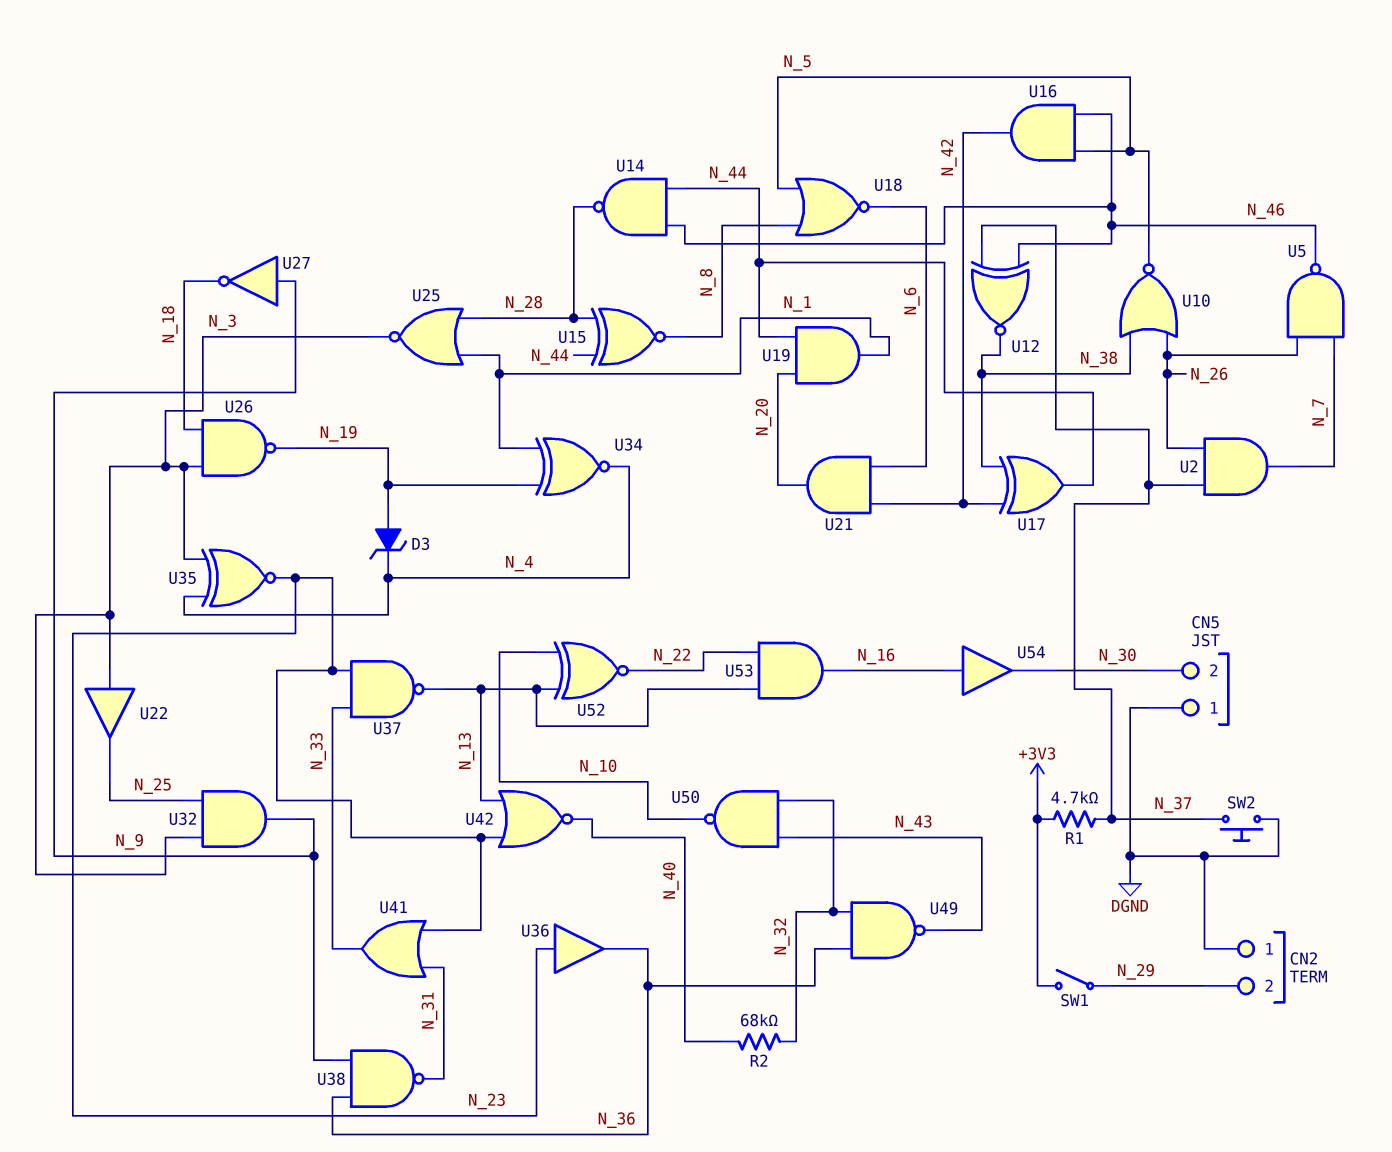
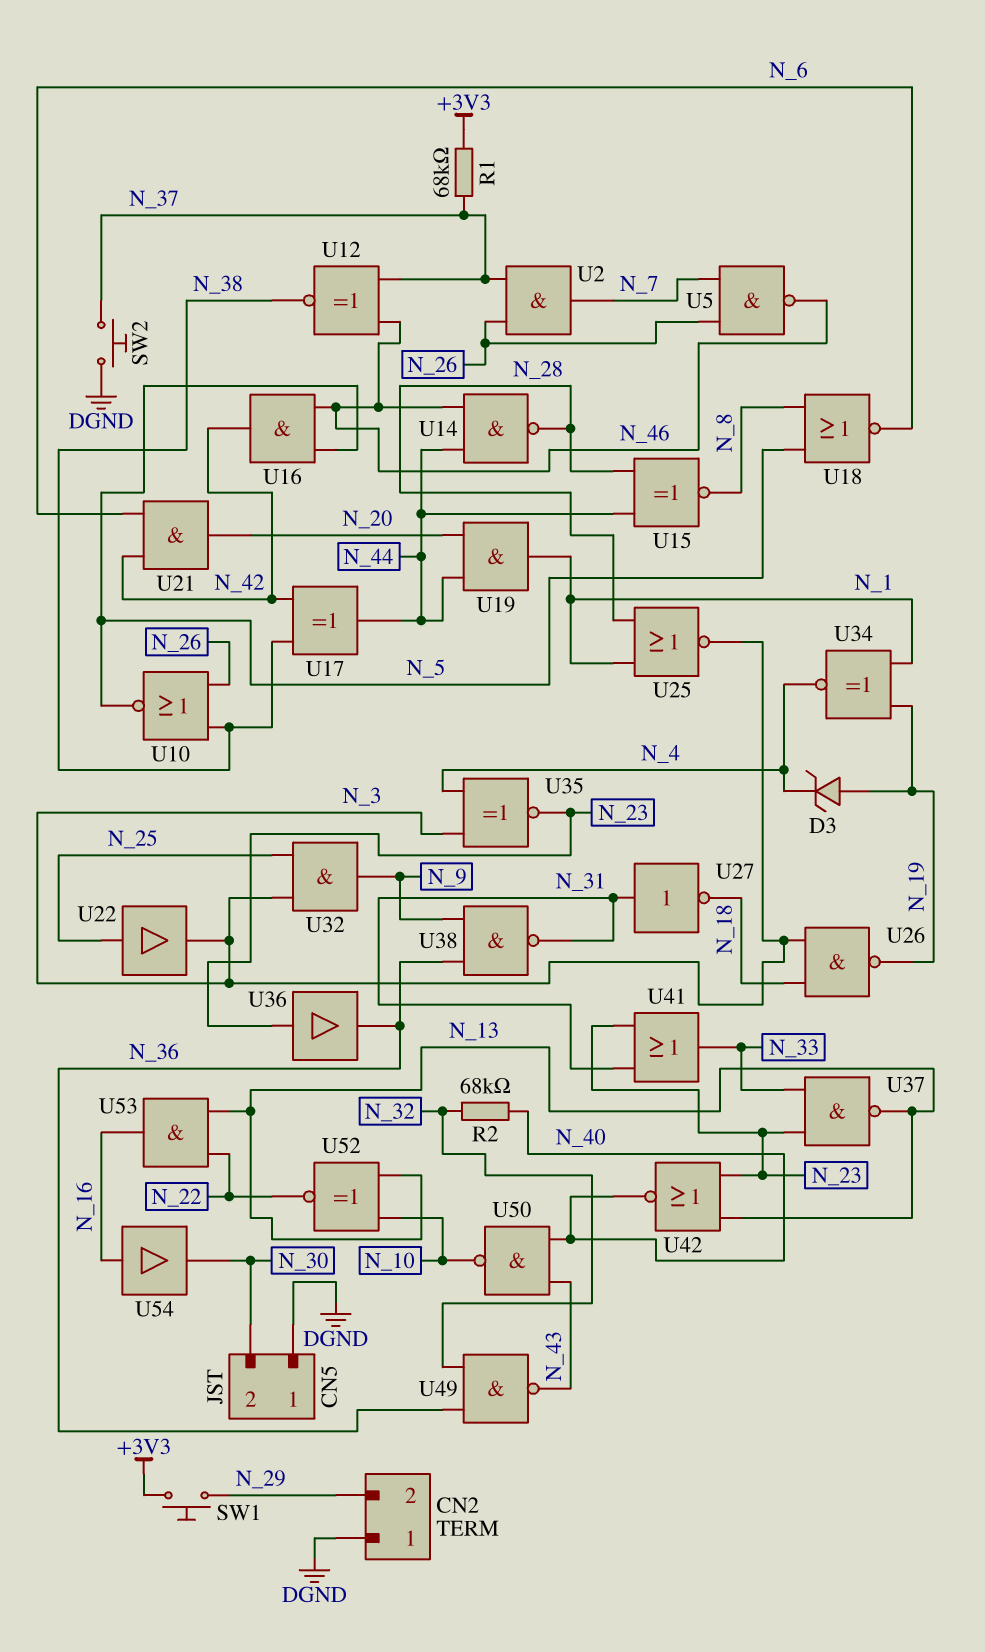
R1: 4.7k (+3V3, N_37) -> 68k (+3V3, N_37)
SW1: switch (+3V3, N_29) -> button (+3V3, N_29)
U22: buffer (in N_3, out N_25) -> buffer (in N_25, out N_3)
U27: NOT (in N_9, out N_18) -> NOT (in N_31, out N_18)
U50: NAND (in N_32, in N_43, out N_10) -> NAND (in N_40, in N_43, out N_10)

